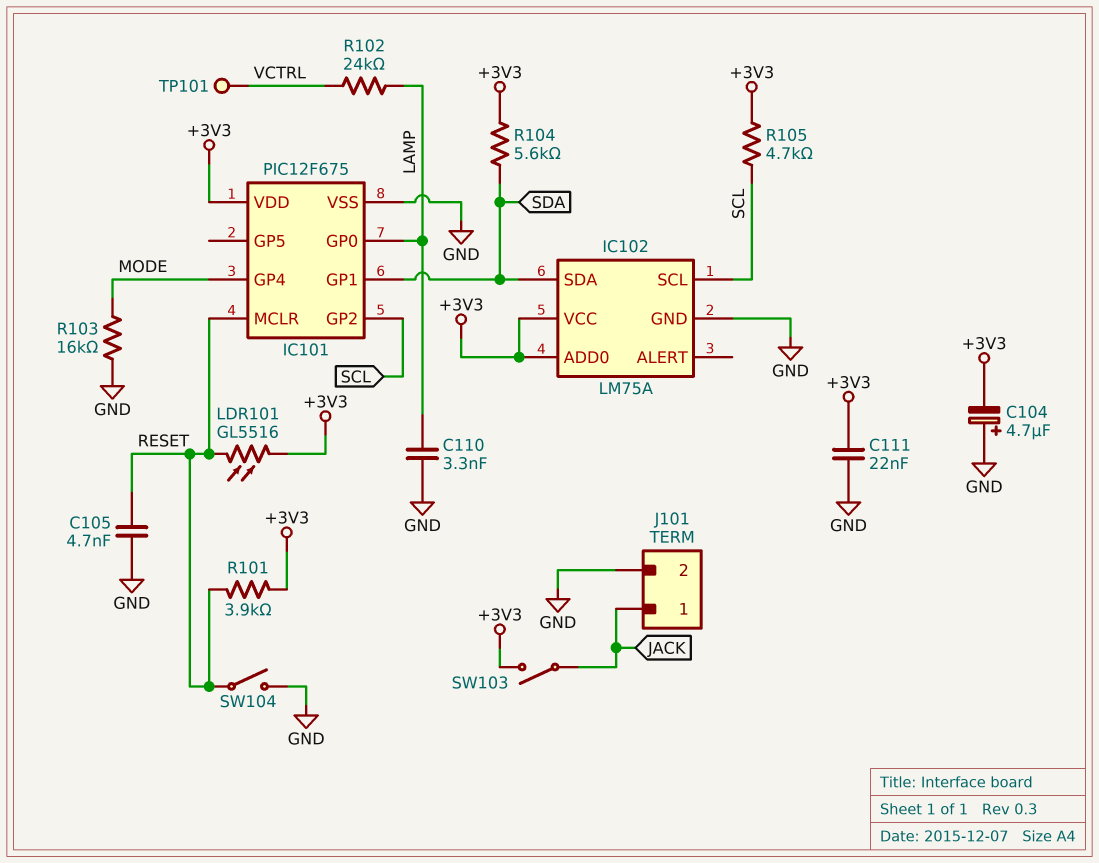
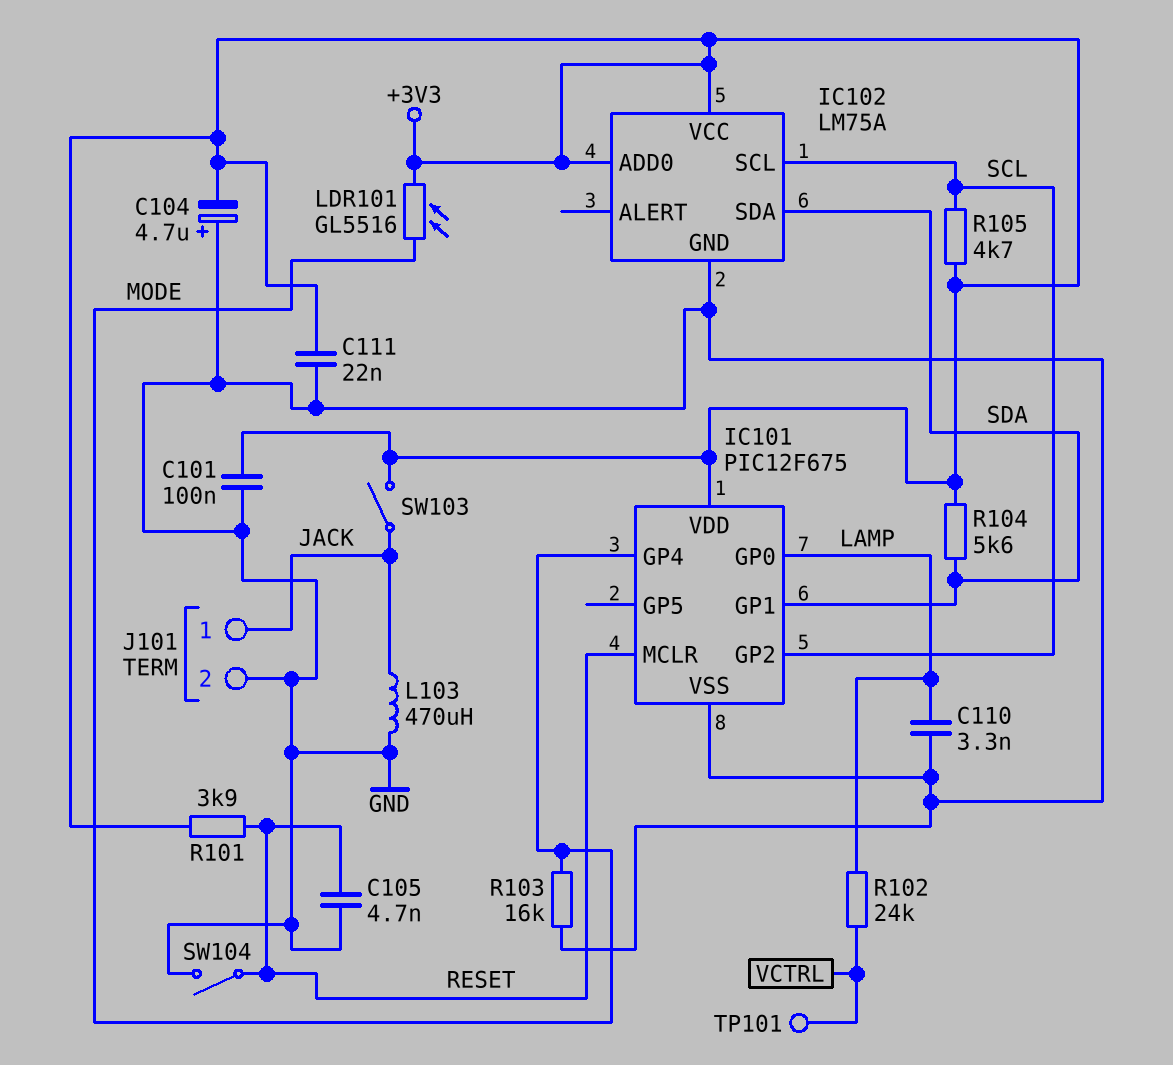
C101: none -> 100nF (+3V3, GND)
L103: none -> 470uH (GND, JACK)
LDR101: GL5516 (+3V3, RESET) -> GL5516 (+3V3, MODE)

